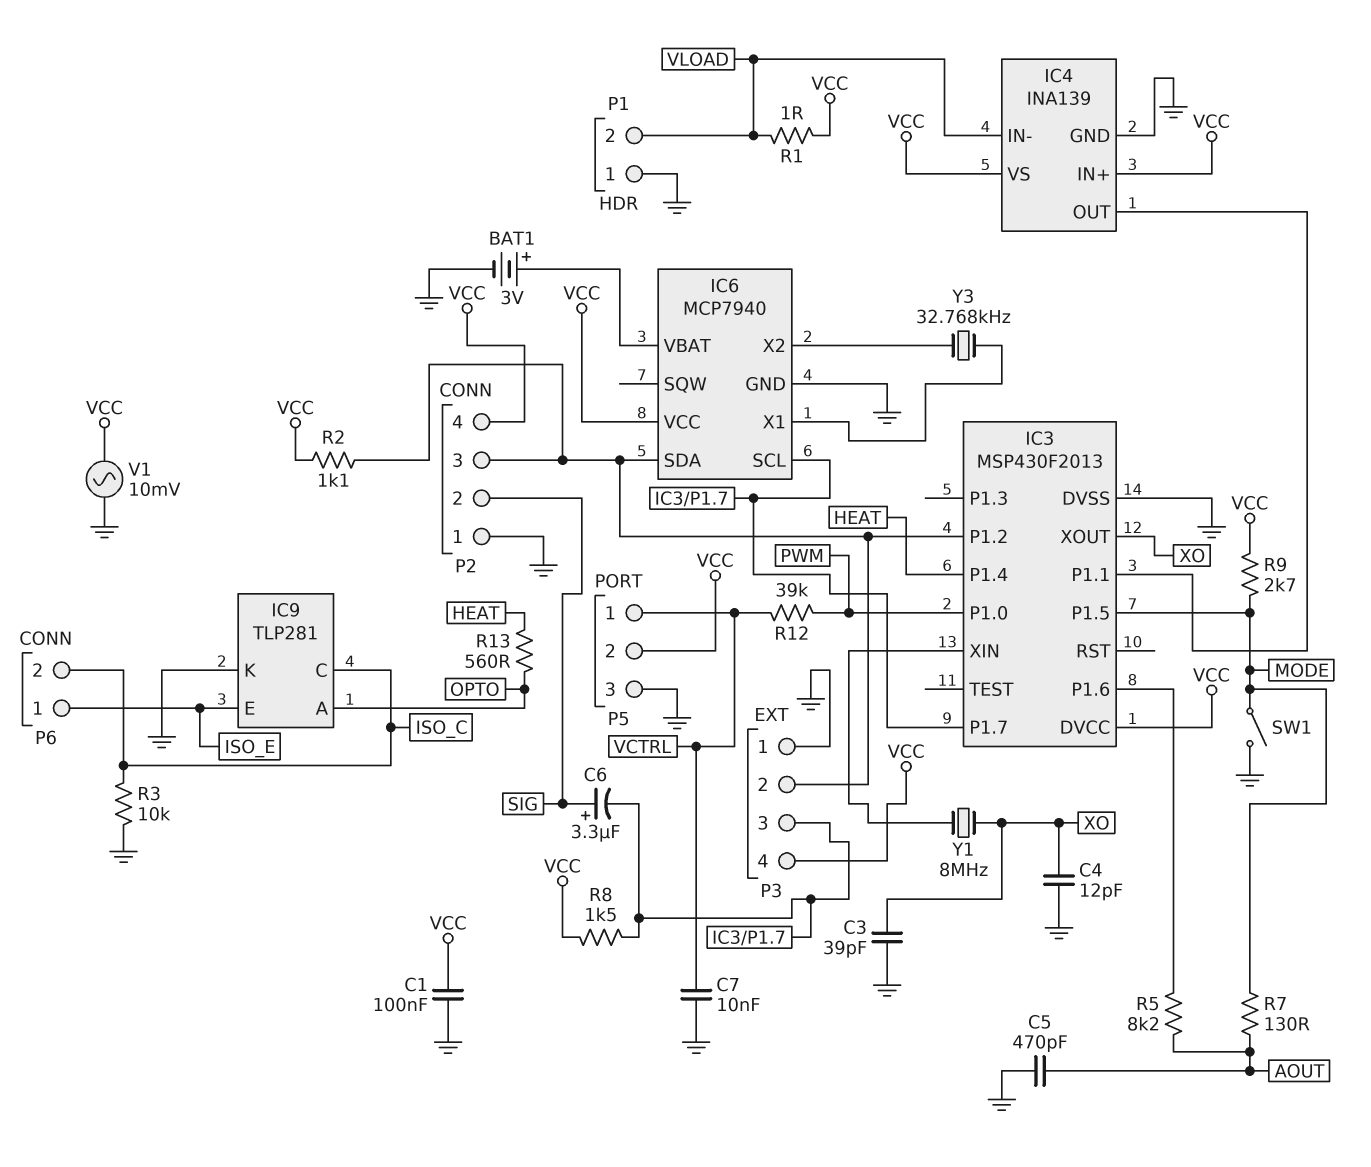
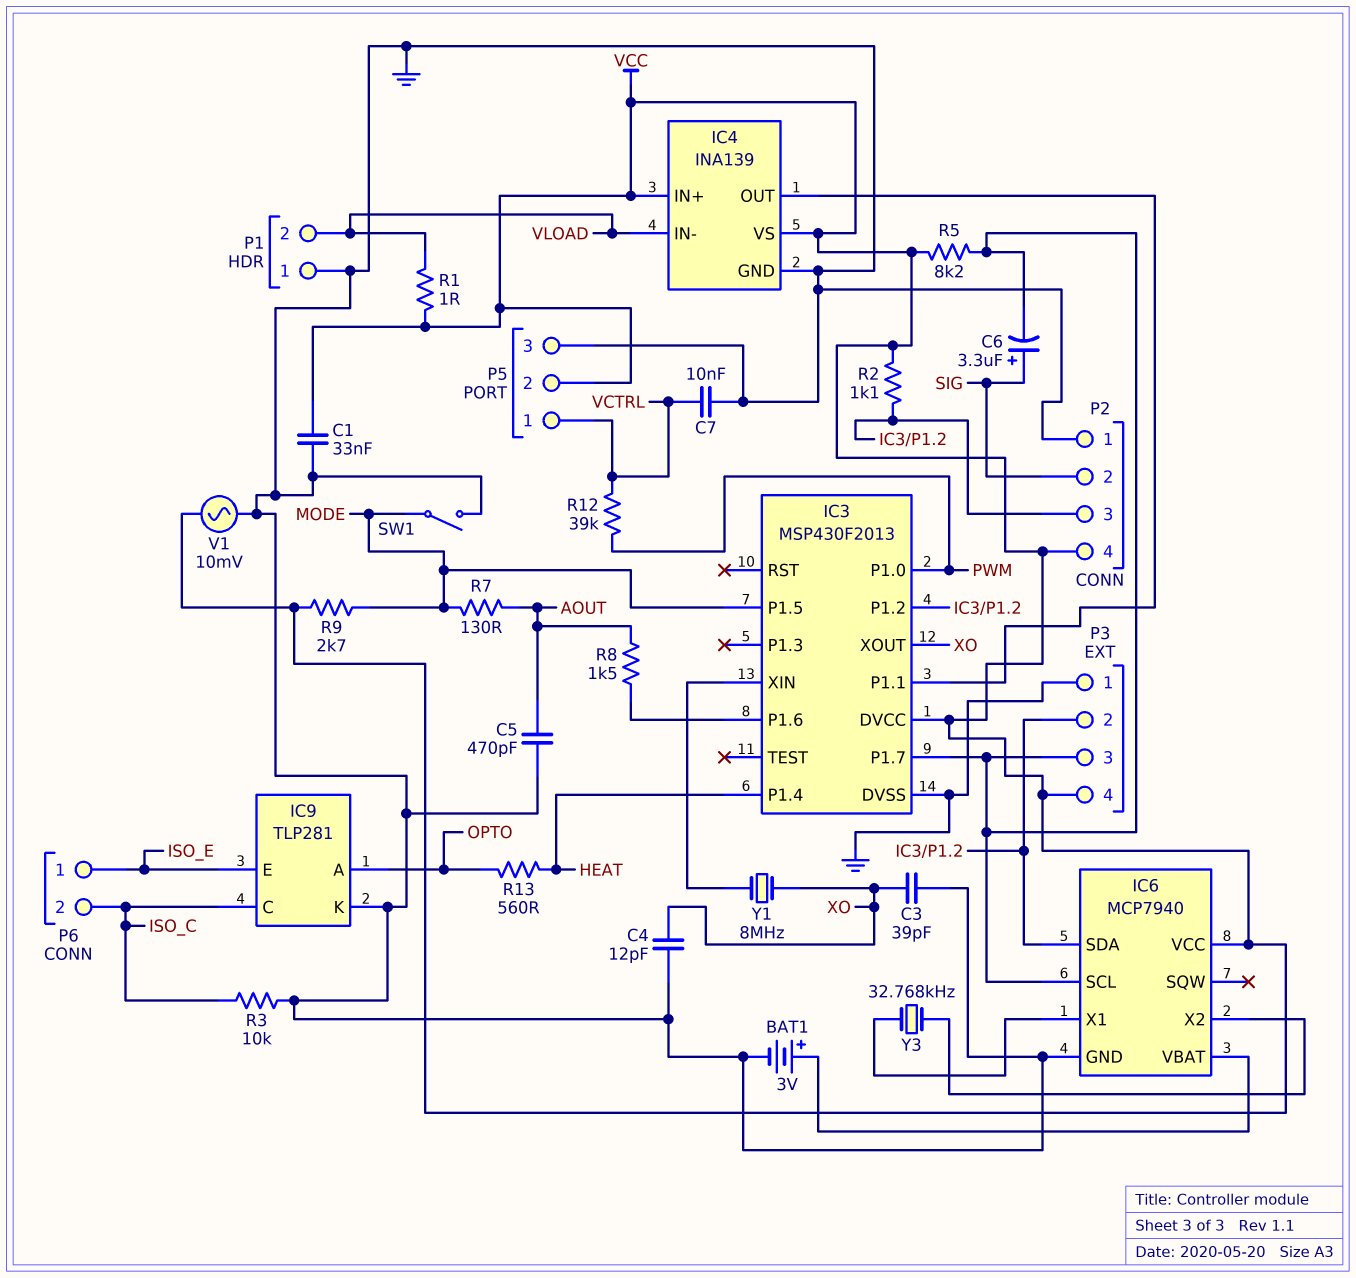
C1: 100nF (GND, VCC) -> 33nF (GND, VCC)
R5: 8.2k (AOUT, IC3/P1.6) -> 8.2k (IC3/P1.7, VCC)
R8: 1.5k (IC3/P1.7, VCC) -> 1.5k (AOUT, IC3/P1.6)

